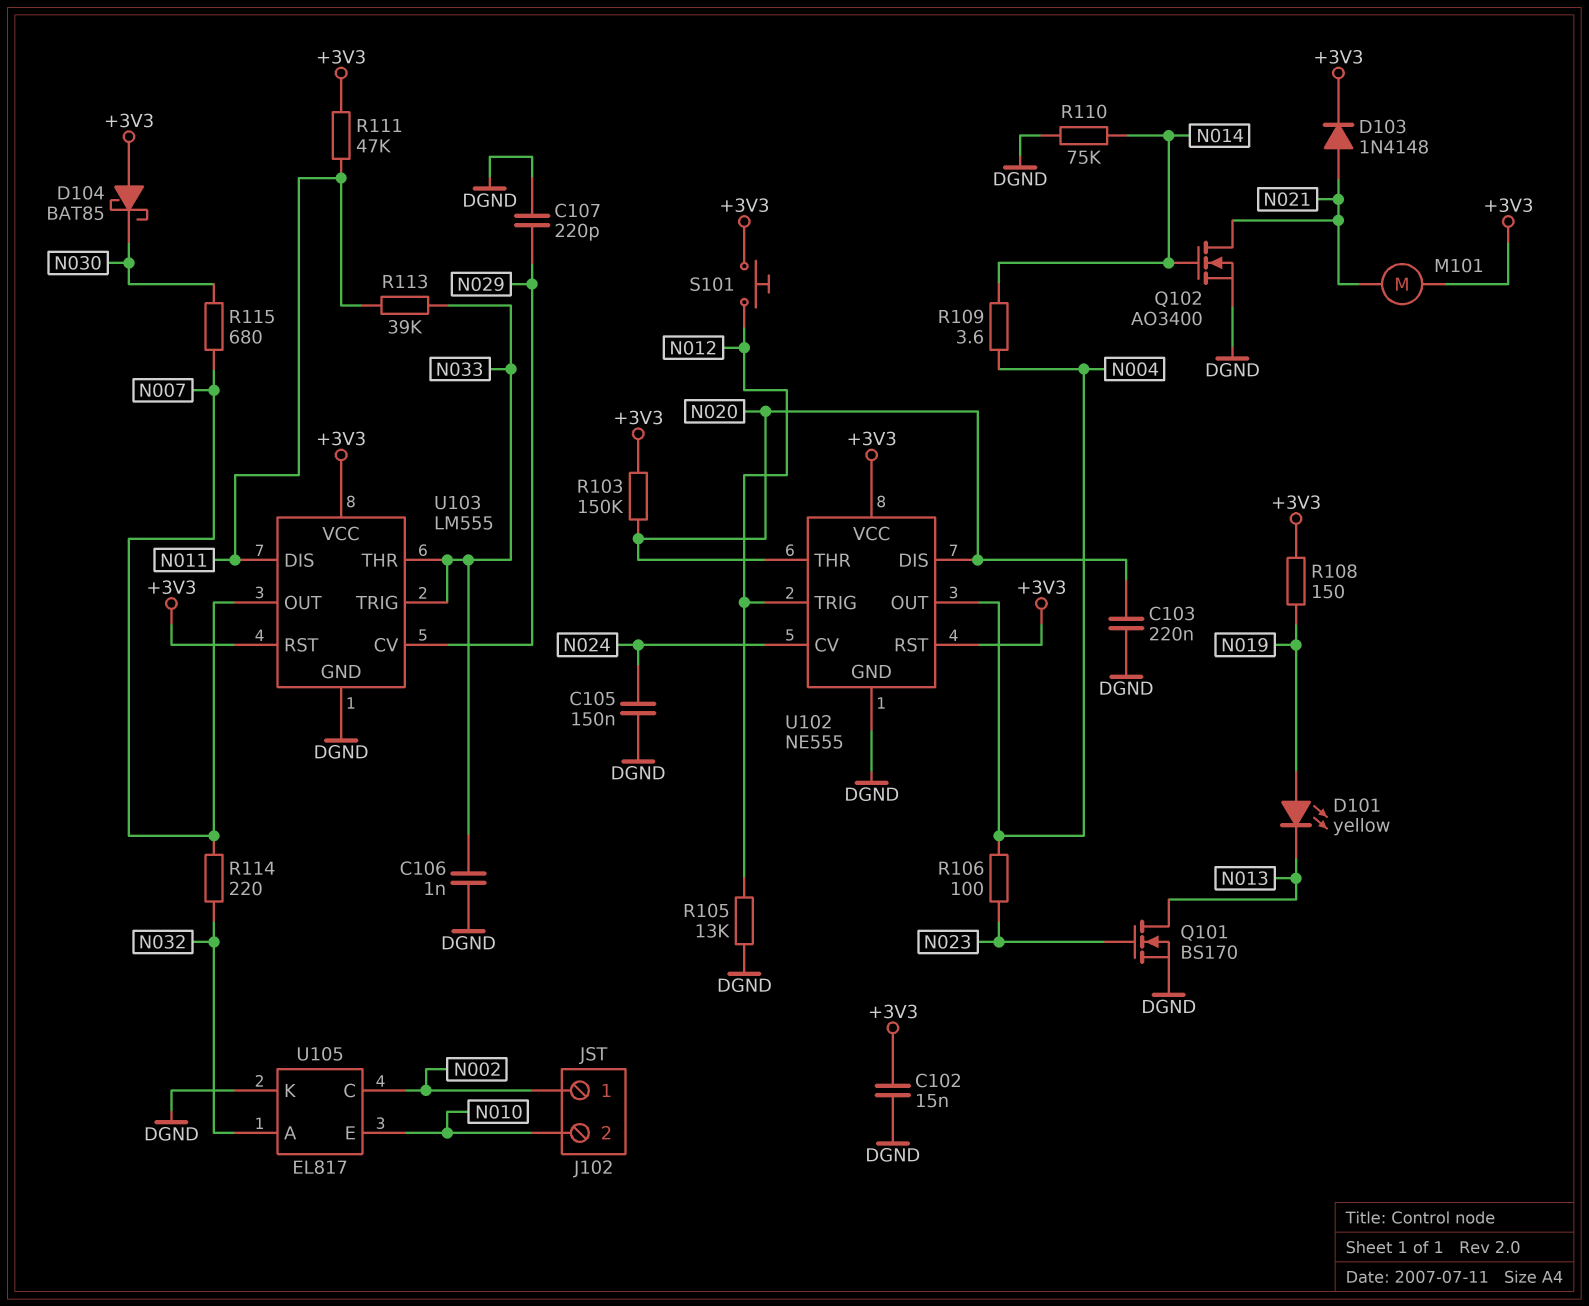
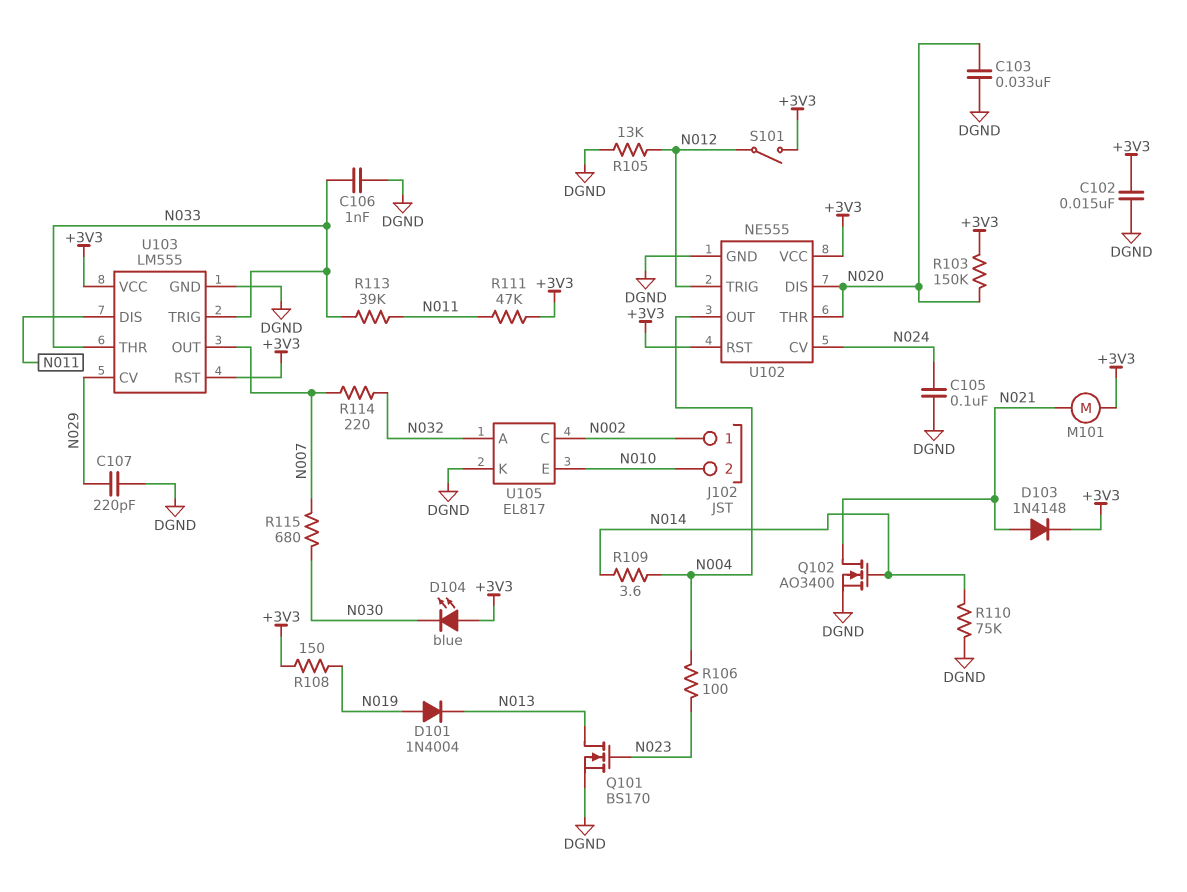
C103: 220nF (DGND, N020) -> 33nF (DGND, N020)
C105: 150nF (DGND, N024) -> 100nF (DGND, N024)
D101: LED yellow (A N019, K N013) -> diode 1N4004 (A N019, K N013)
D104: schottky BAT85 (A +3V3, K N030) -> LED blue (A +3V3, K N030)
S101: button (+3V3, N012) -> switch (+3V3, N012)

